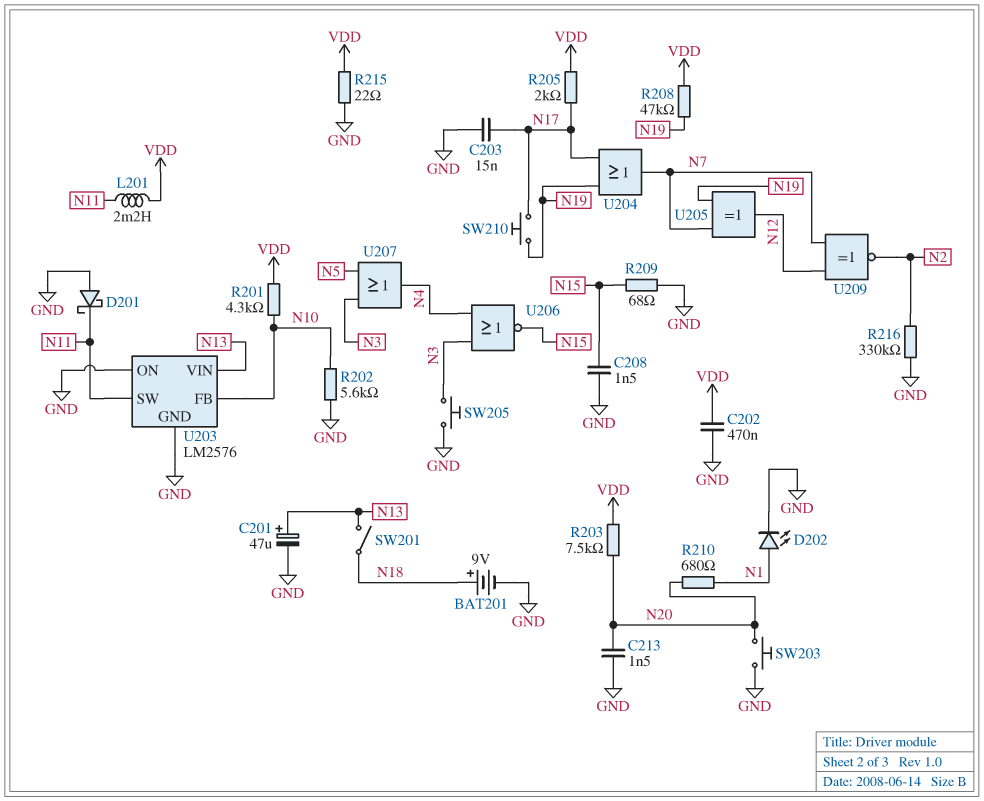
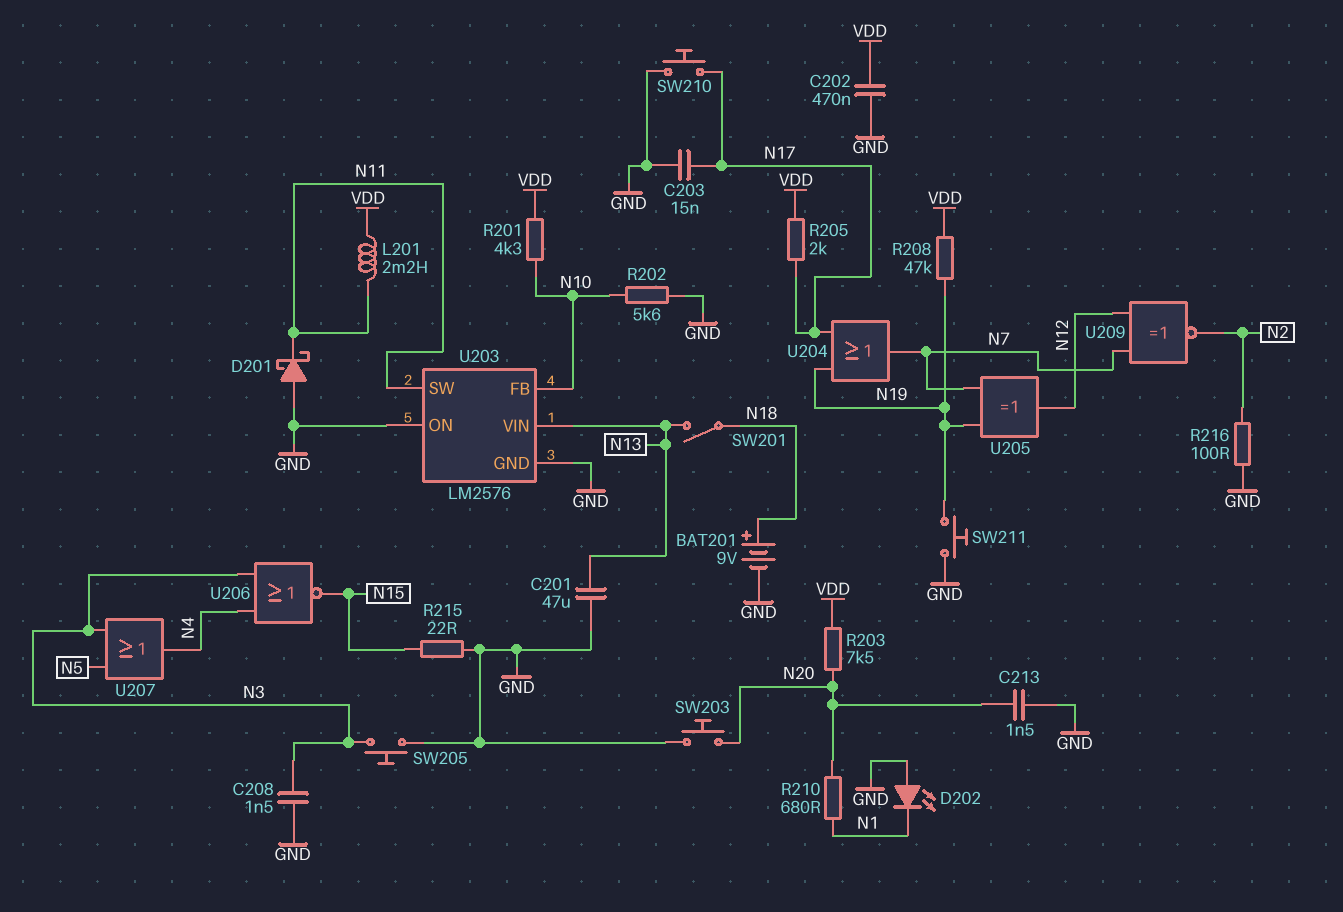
C201: 47uF (plus N13, minus GND) -> 47uF (GND, N13)
C208: 1.5nF (GND, N15) -> 1.5nF (GND, N3)
D202: LED (A N1, K GND) -> LED (A GND, K N1)
R209: 68 (GND, N15) -> none
R215: 22 (GND, VDD) -> 22 (GND, N15)
R216: 330k (GND, N2) -> 100 (GND, N2)
SW210: button (N17, N19) -> button (GND, N17)
SW211: none -> button (GND, N19)

